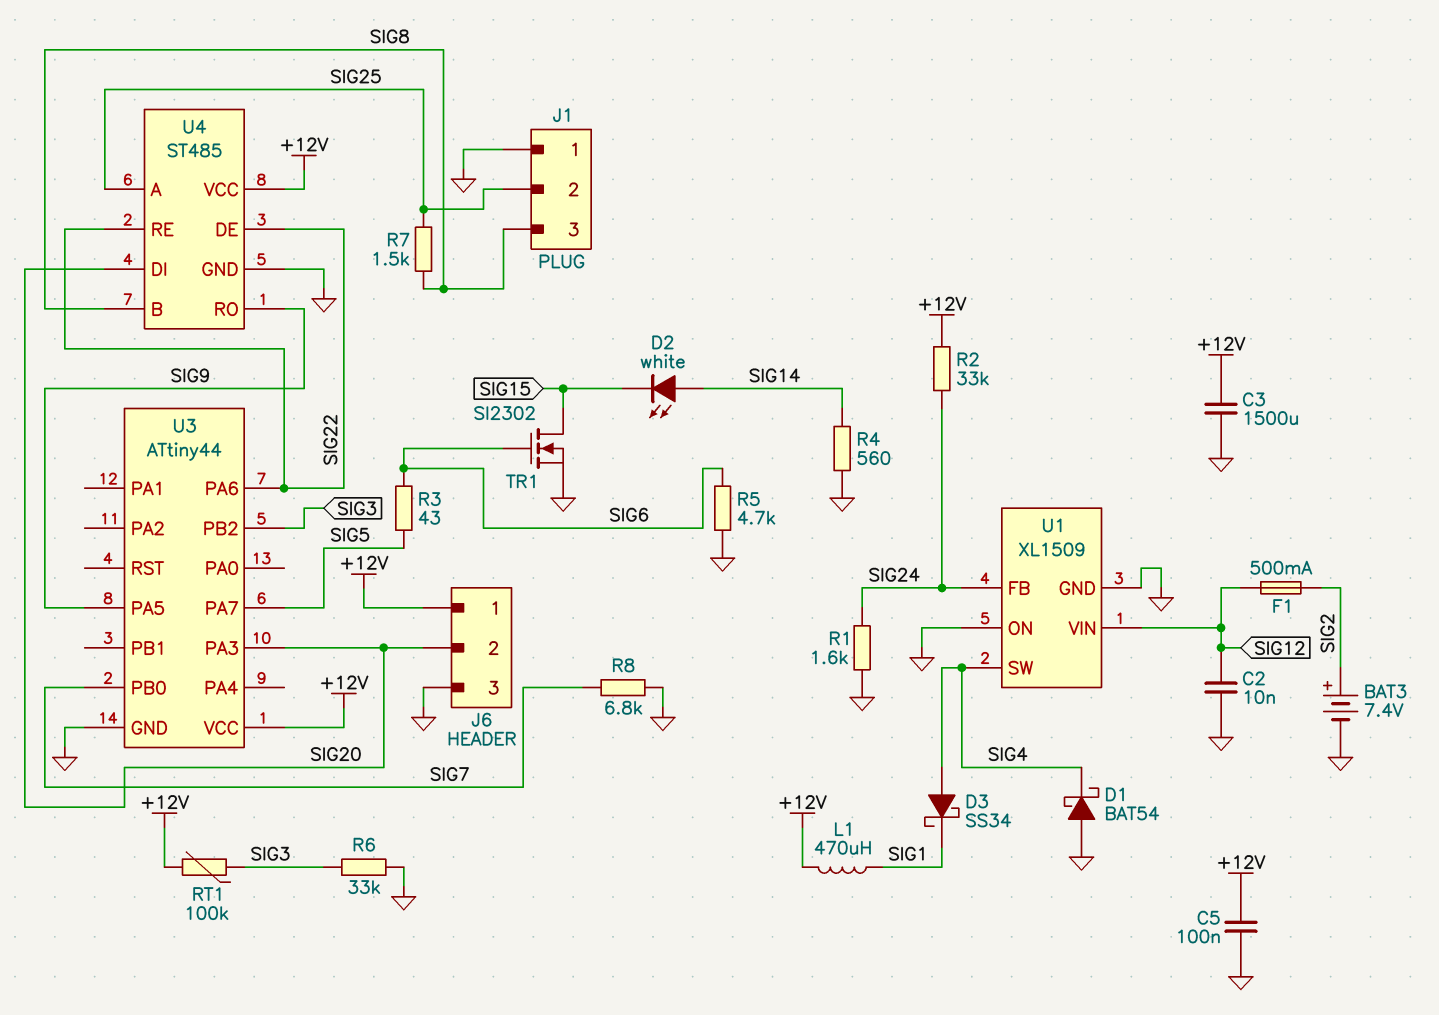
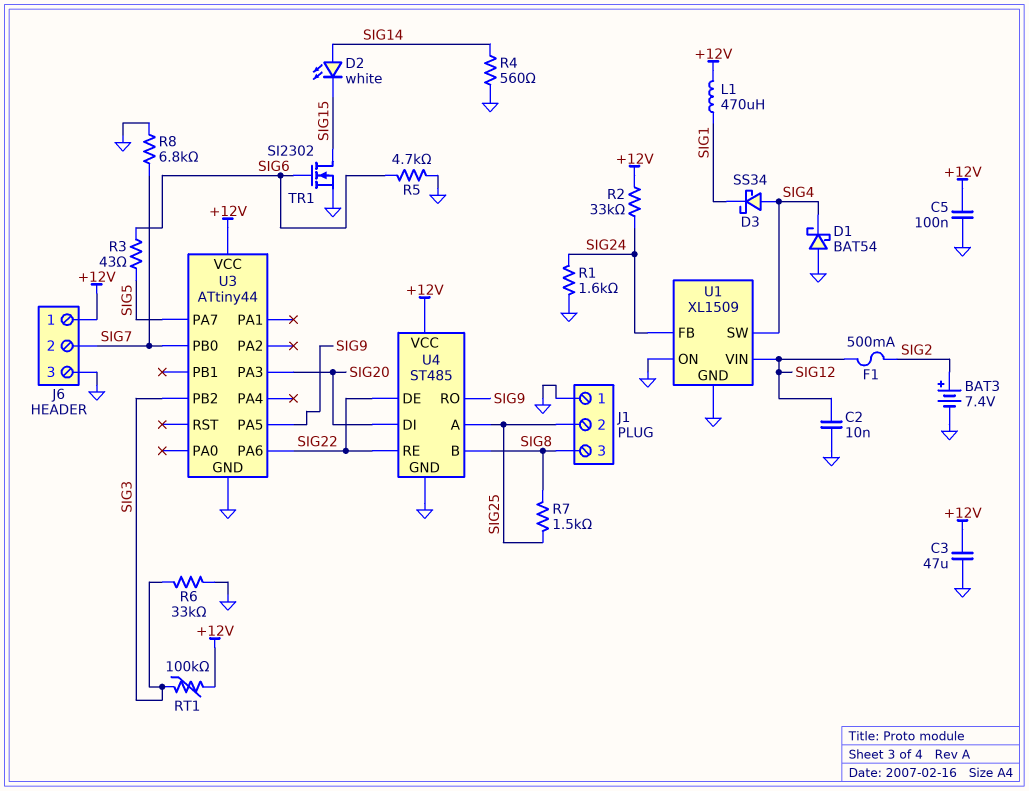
C3: 1500uF (+12V, GND) -> 47uF (+12V, GND)
J6 pin 2: SIG20 -> SIG7

